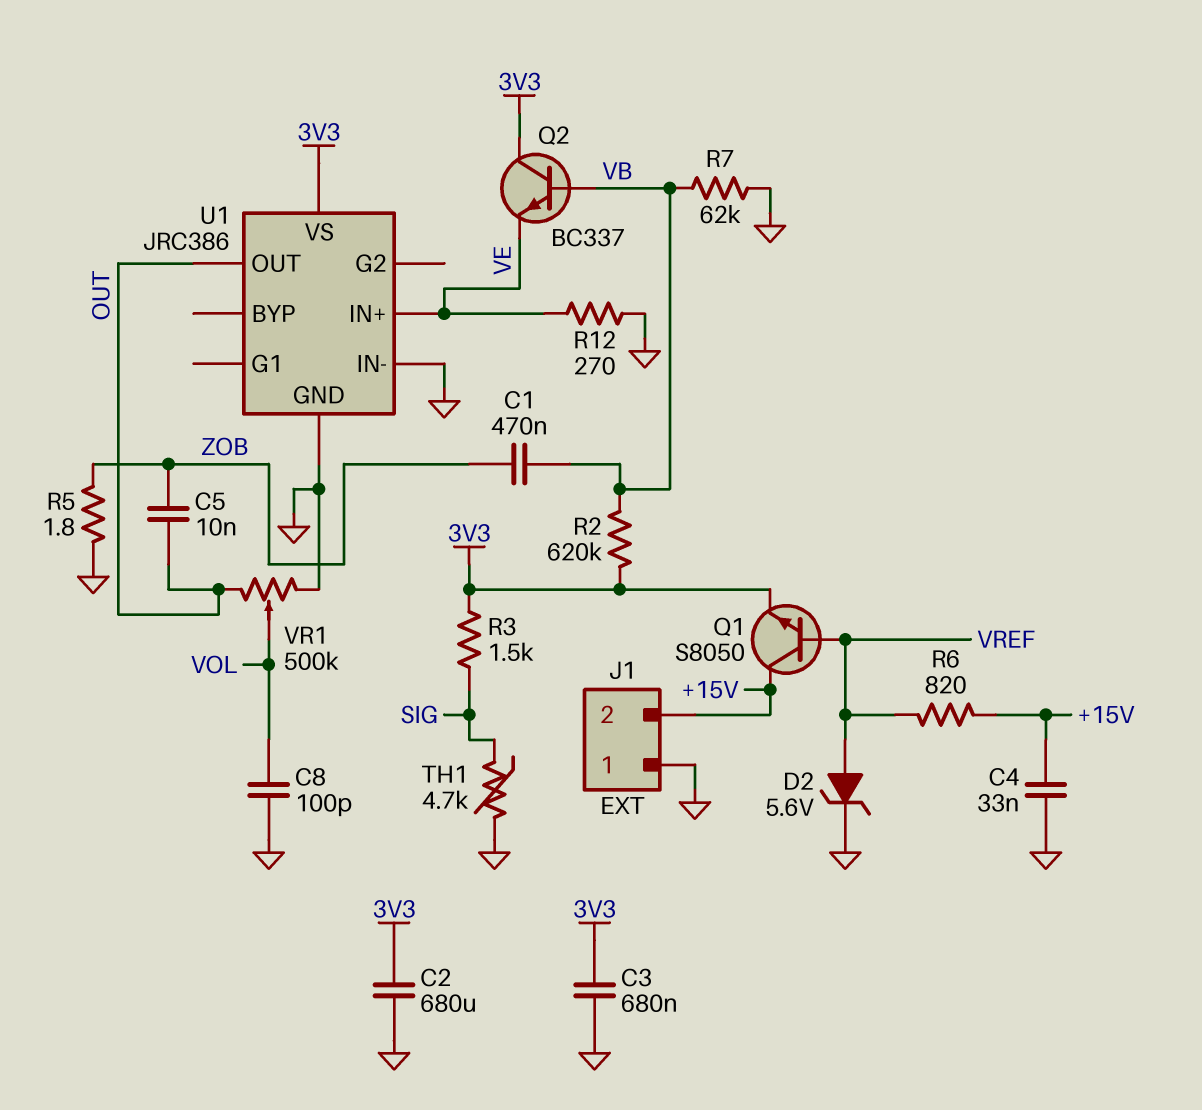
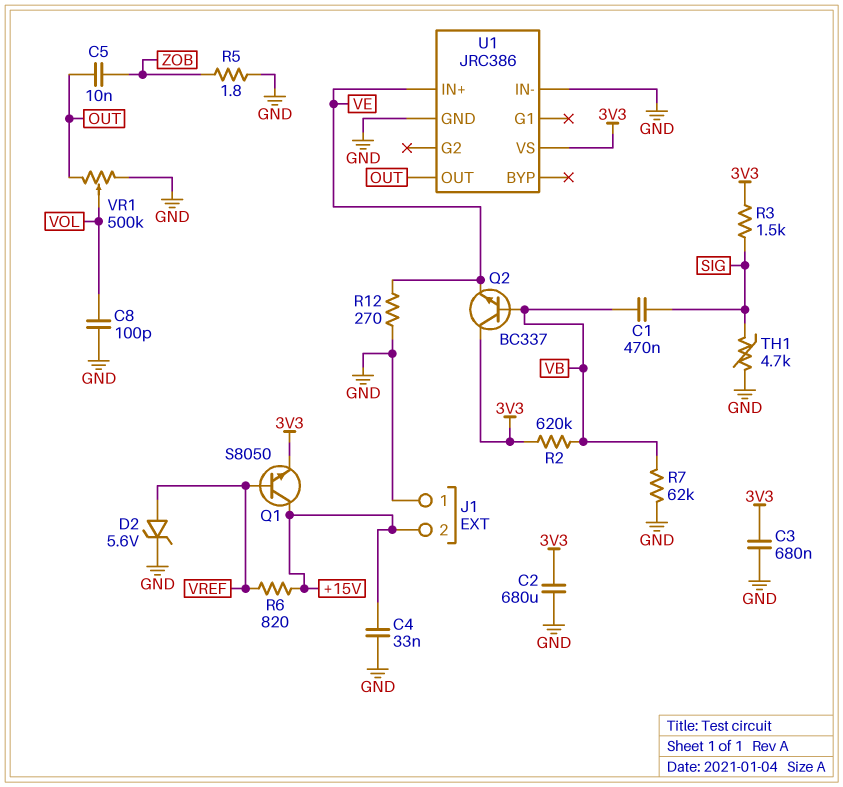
C1: 470nF (VB, ZOB) -> 470nF (SIG, VB)

